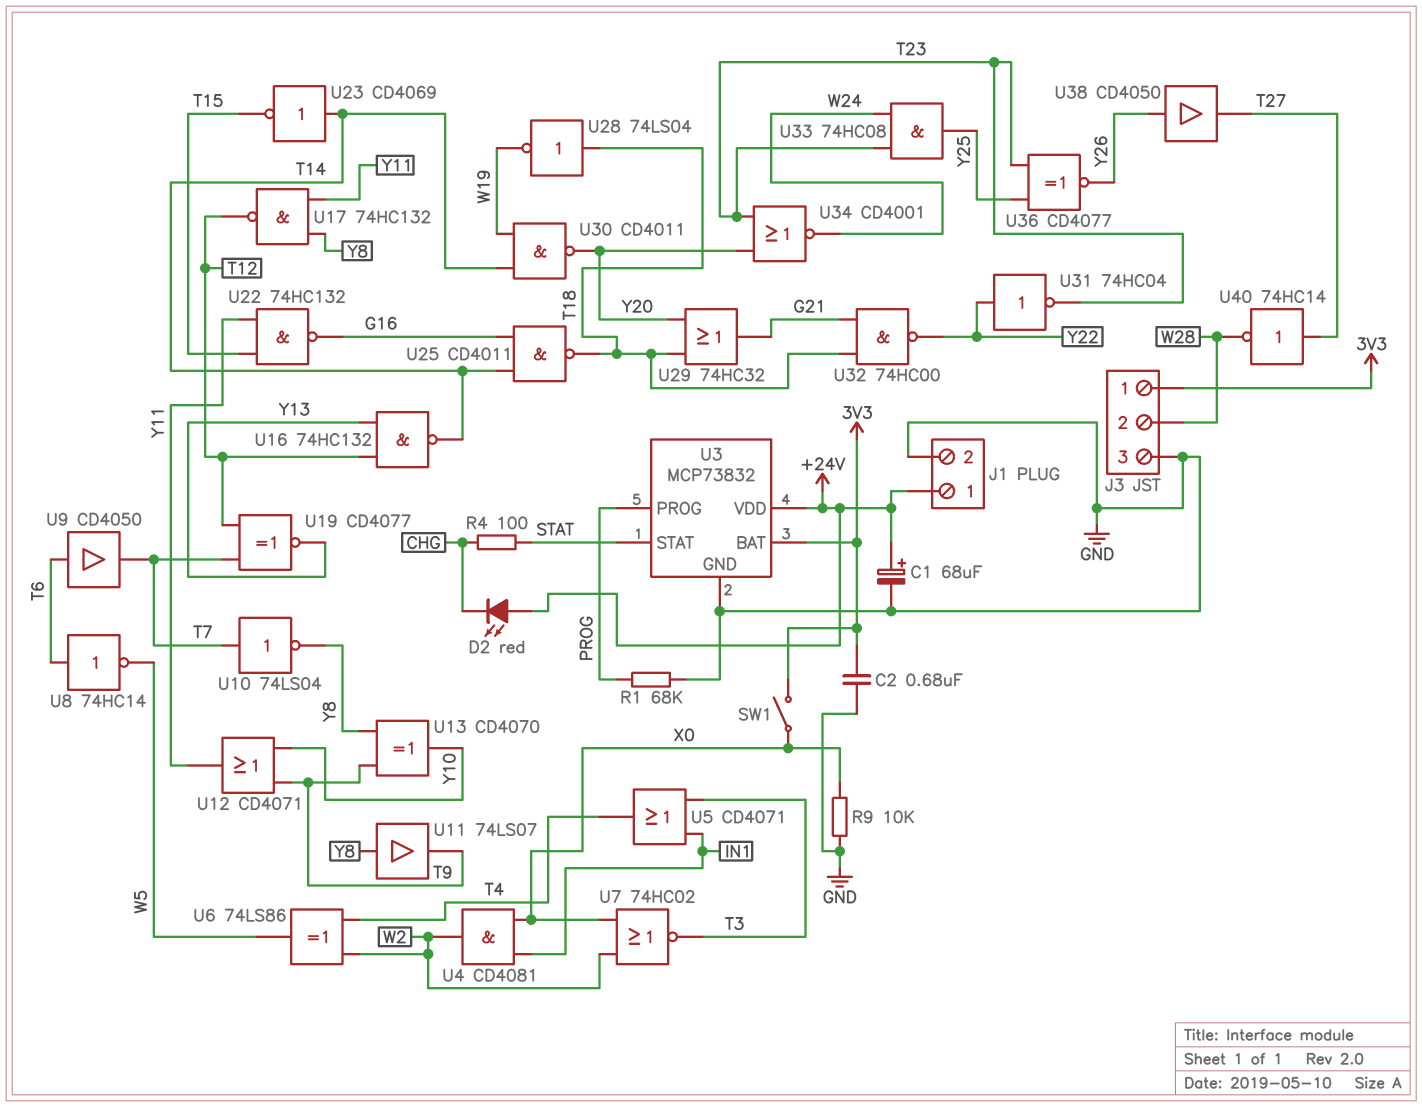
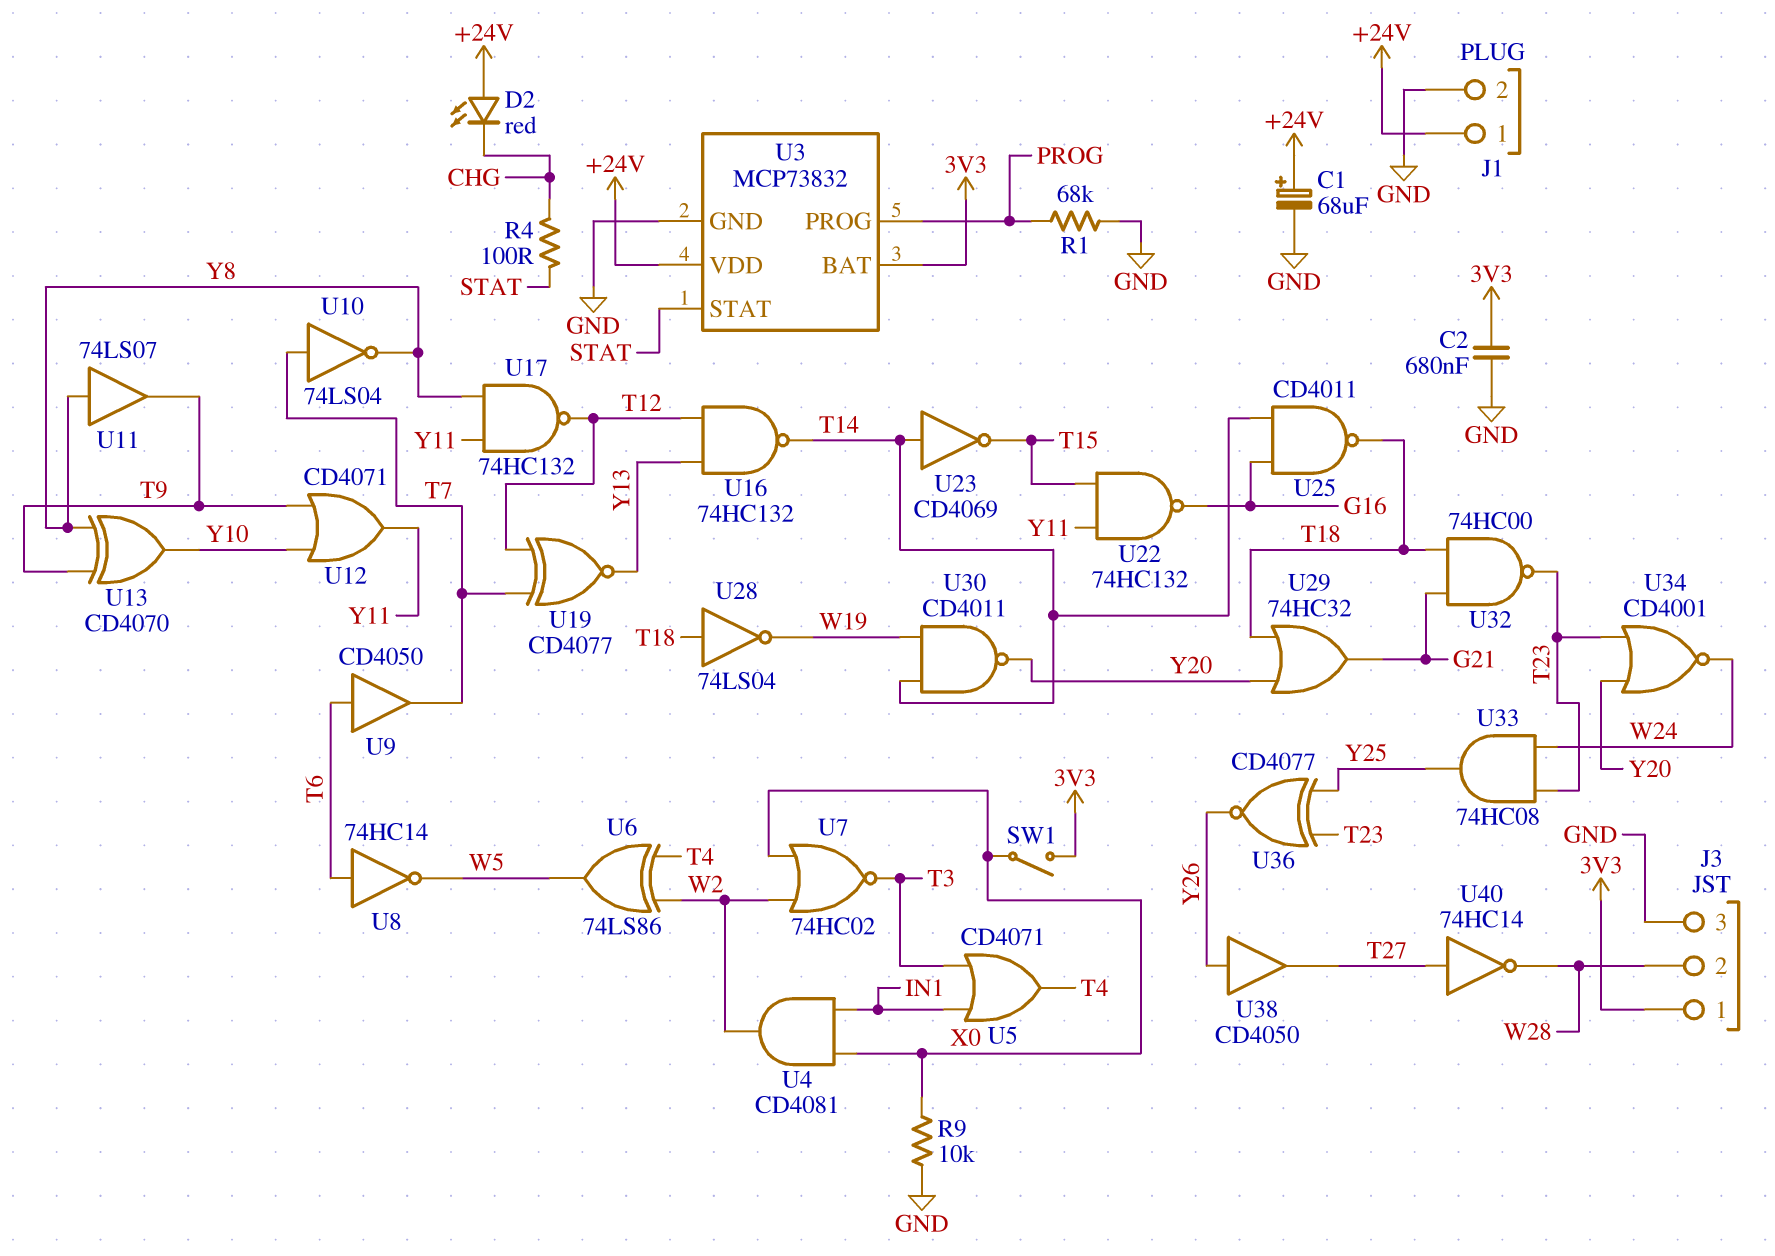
U31: NOT 74HC04 (in Y22, out T23) -> none
U32: NAND 74HC00 (in G21, in T18, out Y22) -> NAND 74HC00 (in G21, in T18, out T23)

